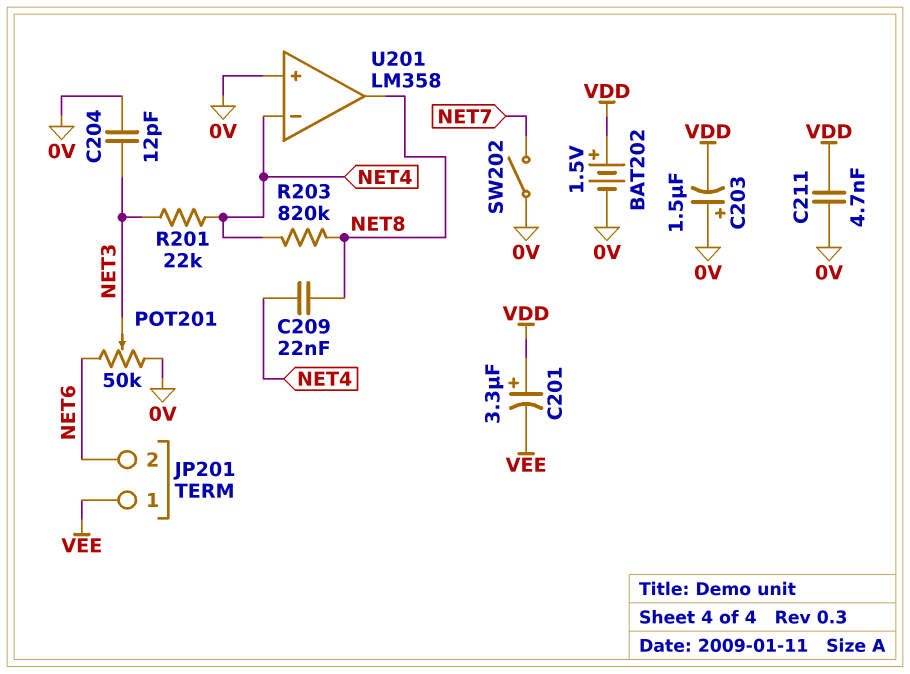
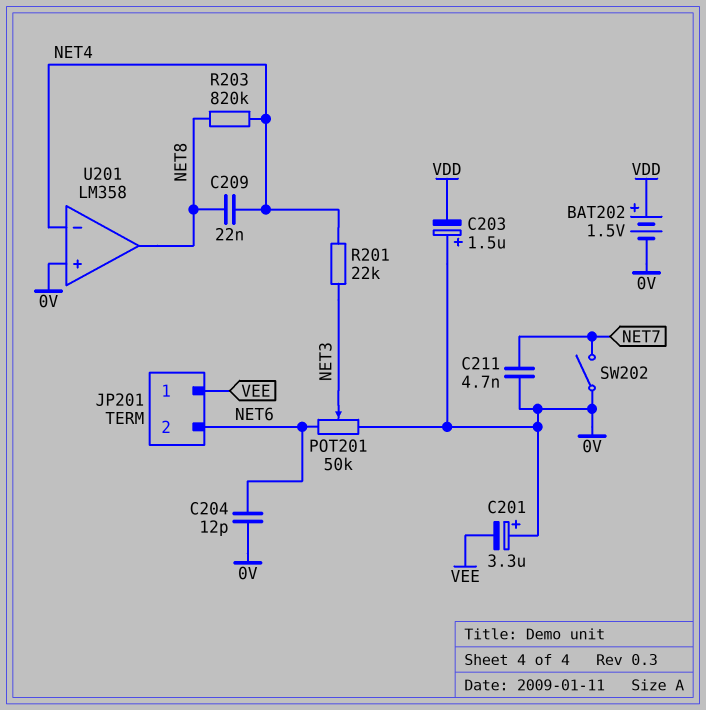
C201: 3.3uF (plus VDD, minus VEE) -> 3.3uF (plus 0V, minus VEE)
C204: 12pF (0V, NET3) -> 12pF (0V, NET6)
C211: 4.7nF (0V, VDD) -> 4.7nF (0V, NET7)

